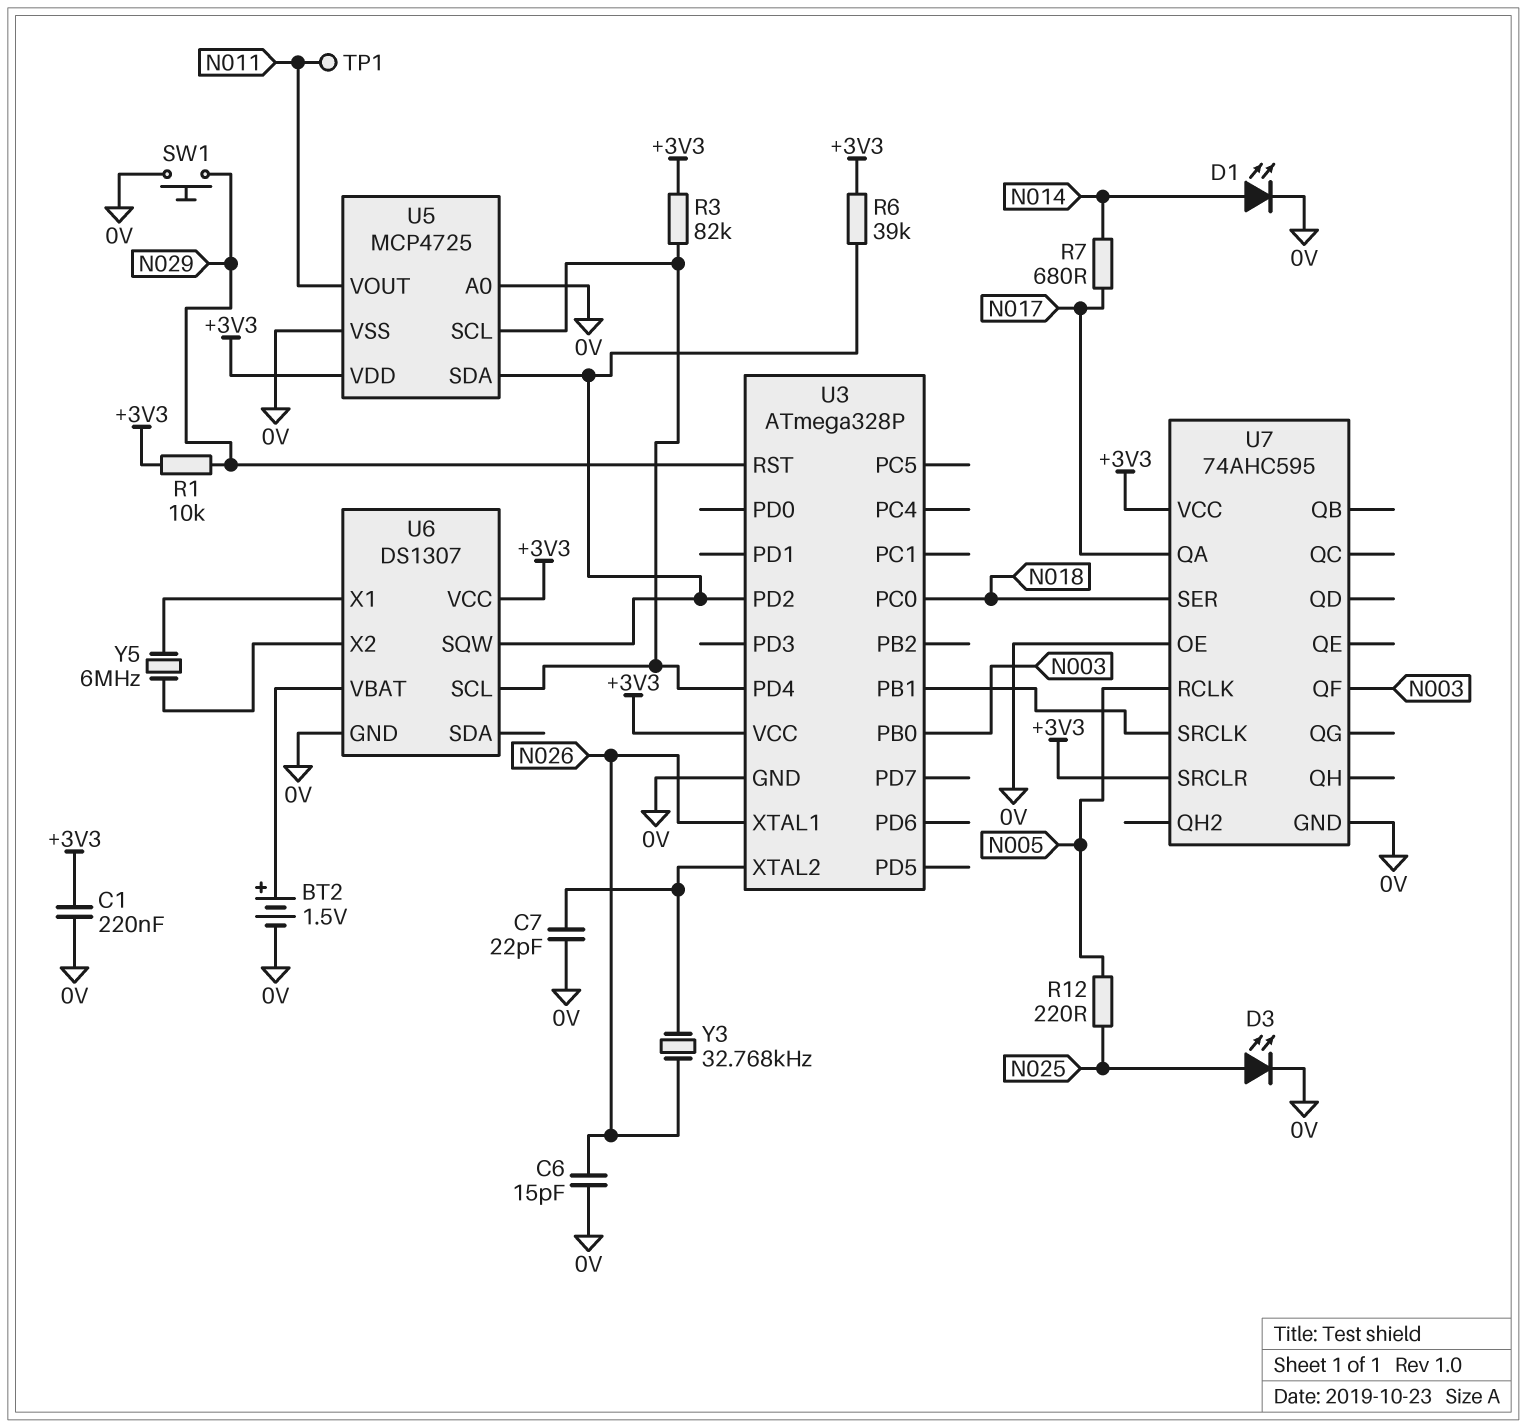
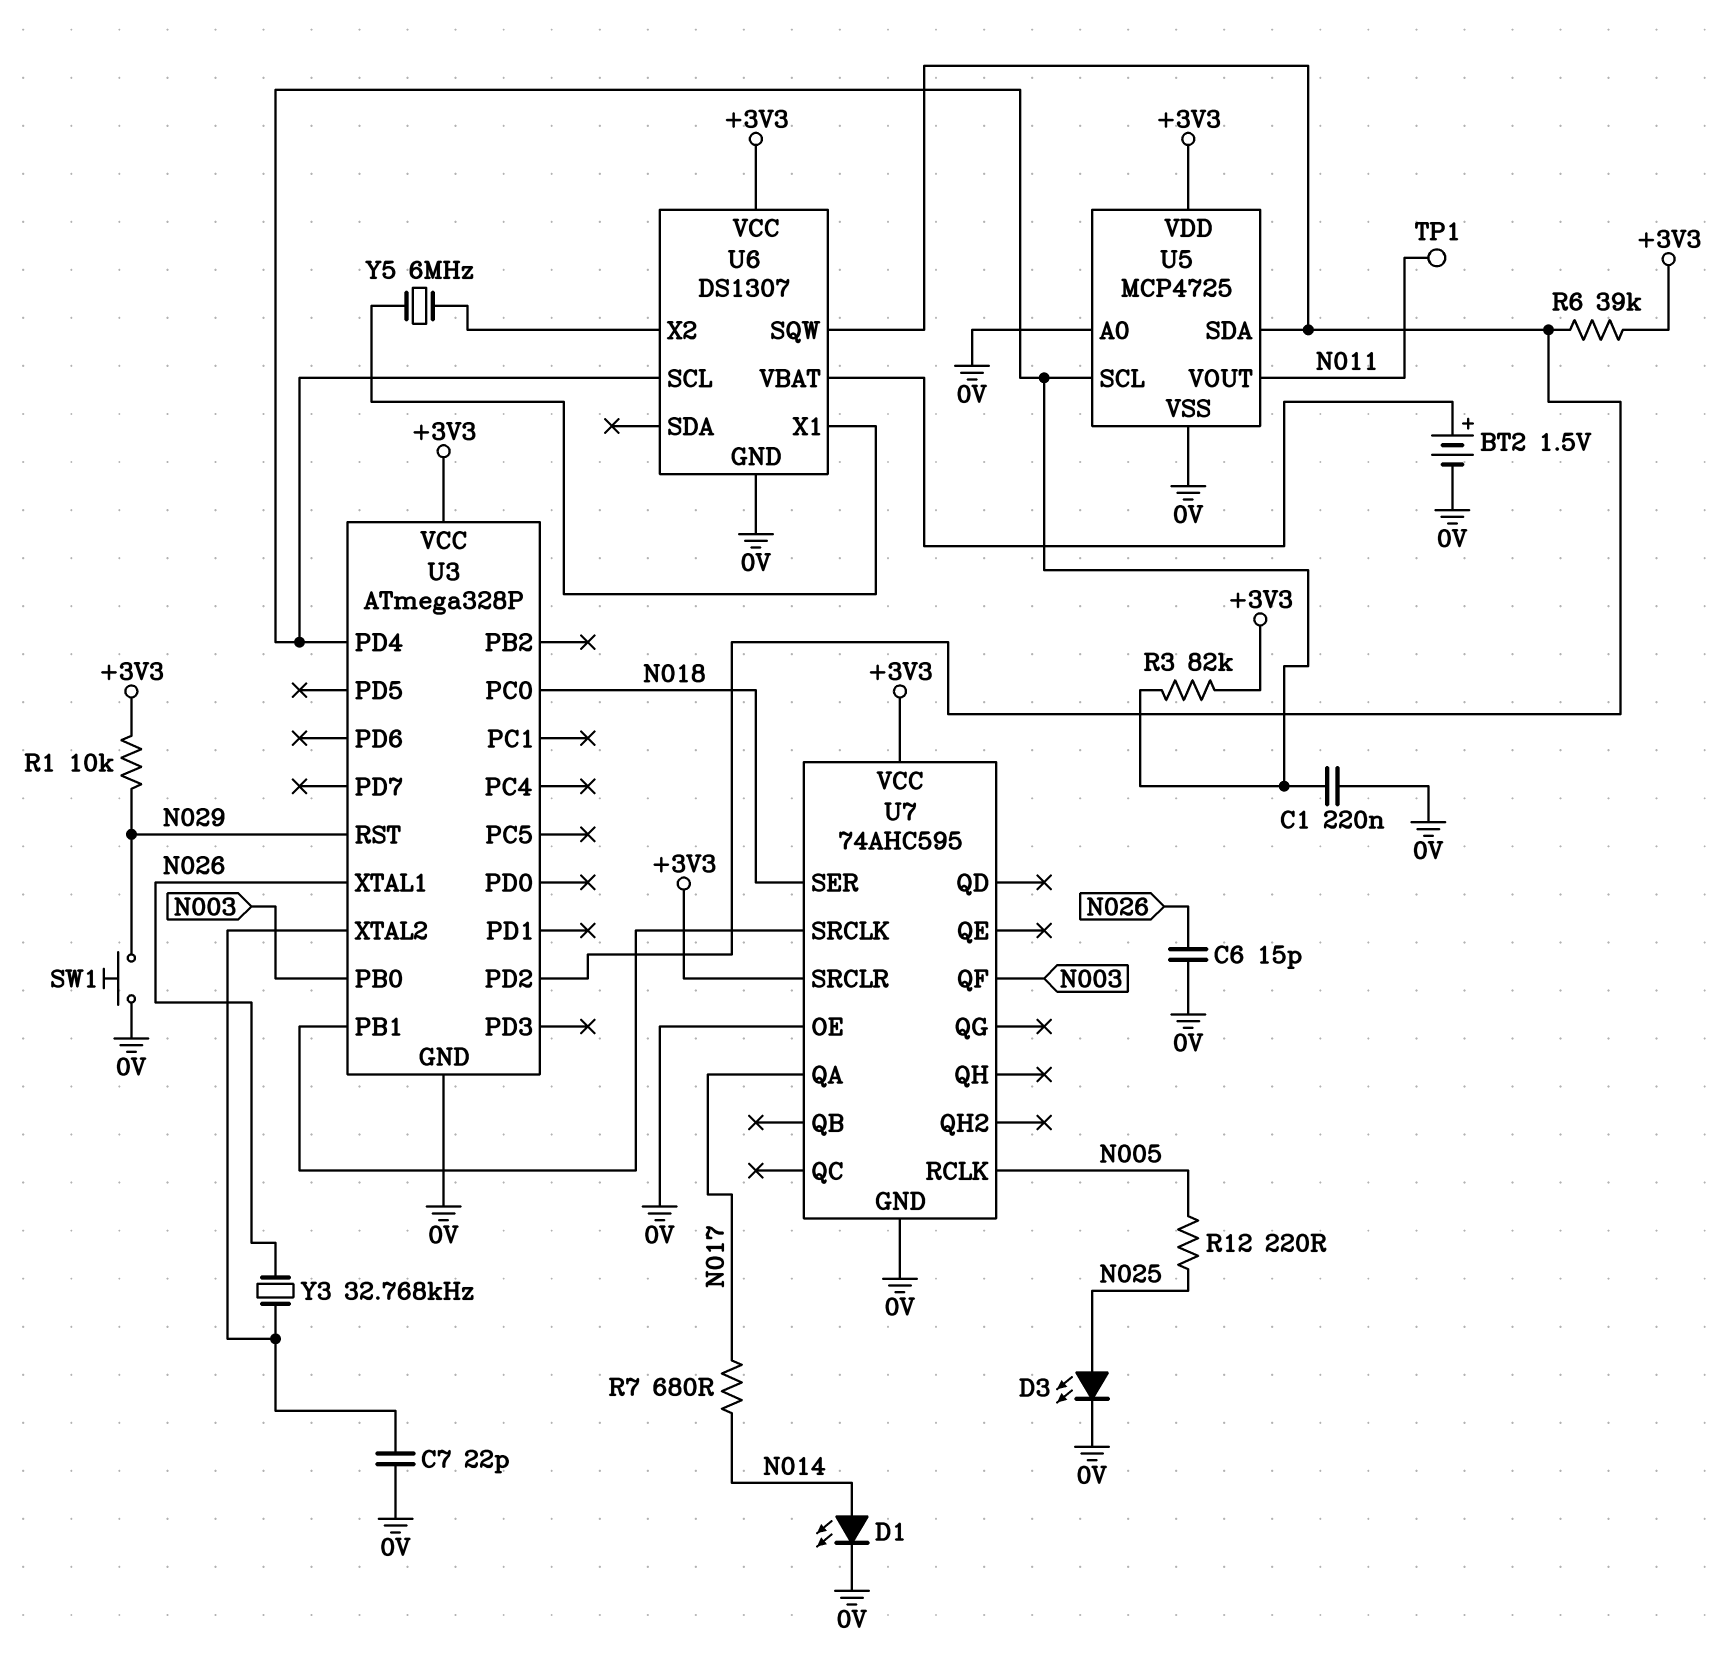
C1: 220nF (+3V3, 0V) -> 220nF (0V, U3/PD4)

